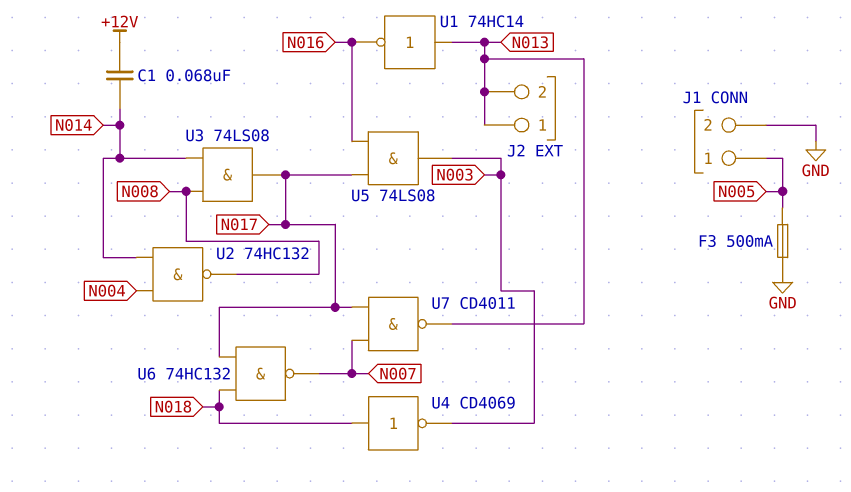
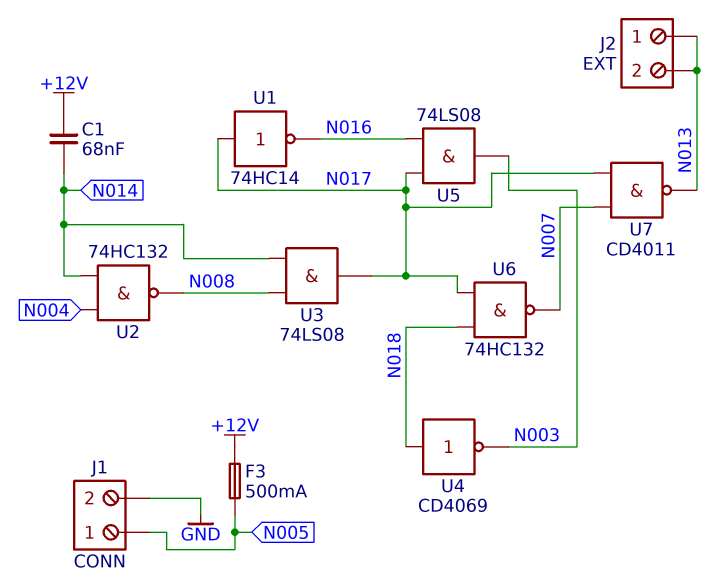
F3: 500mA (GND, N005) -> 500mA (+12V, N005)
U1: NOT 74HC14 (in N013, out N016) -> NOT 74HC14 (in N017, out N016)

